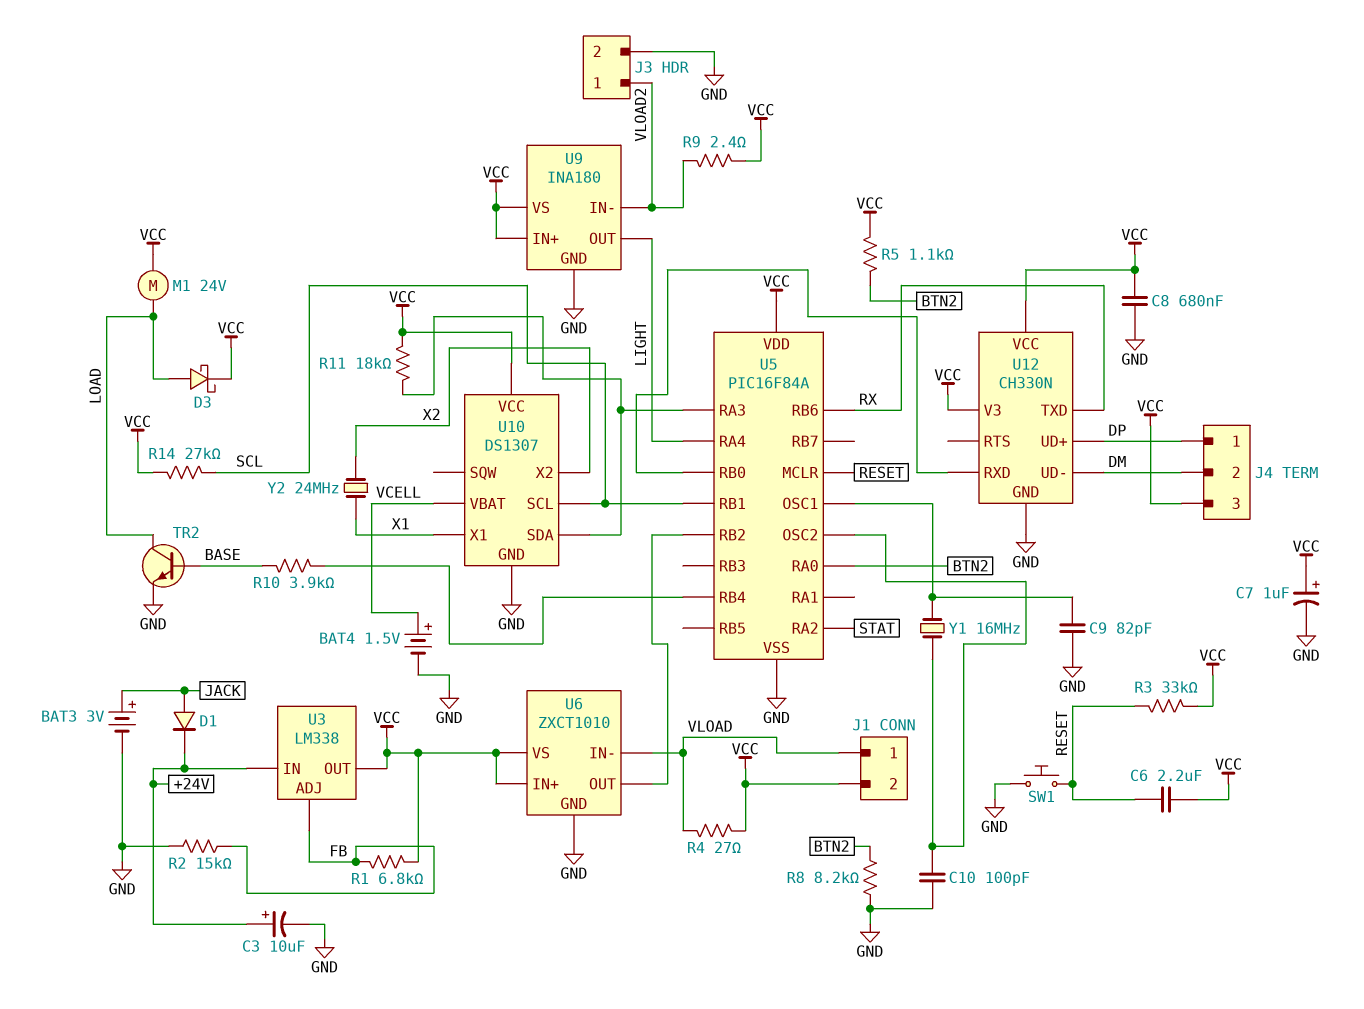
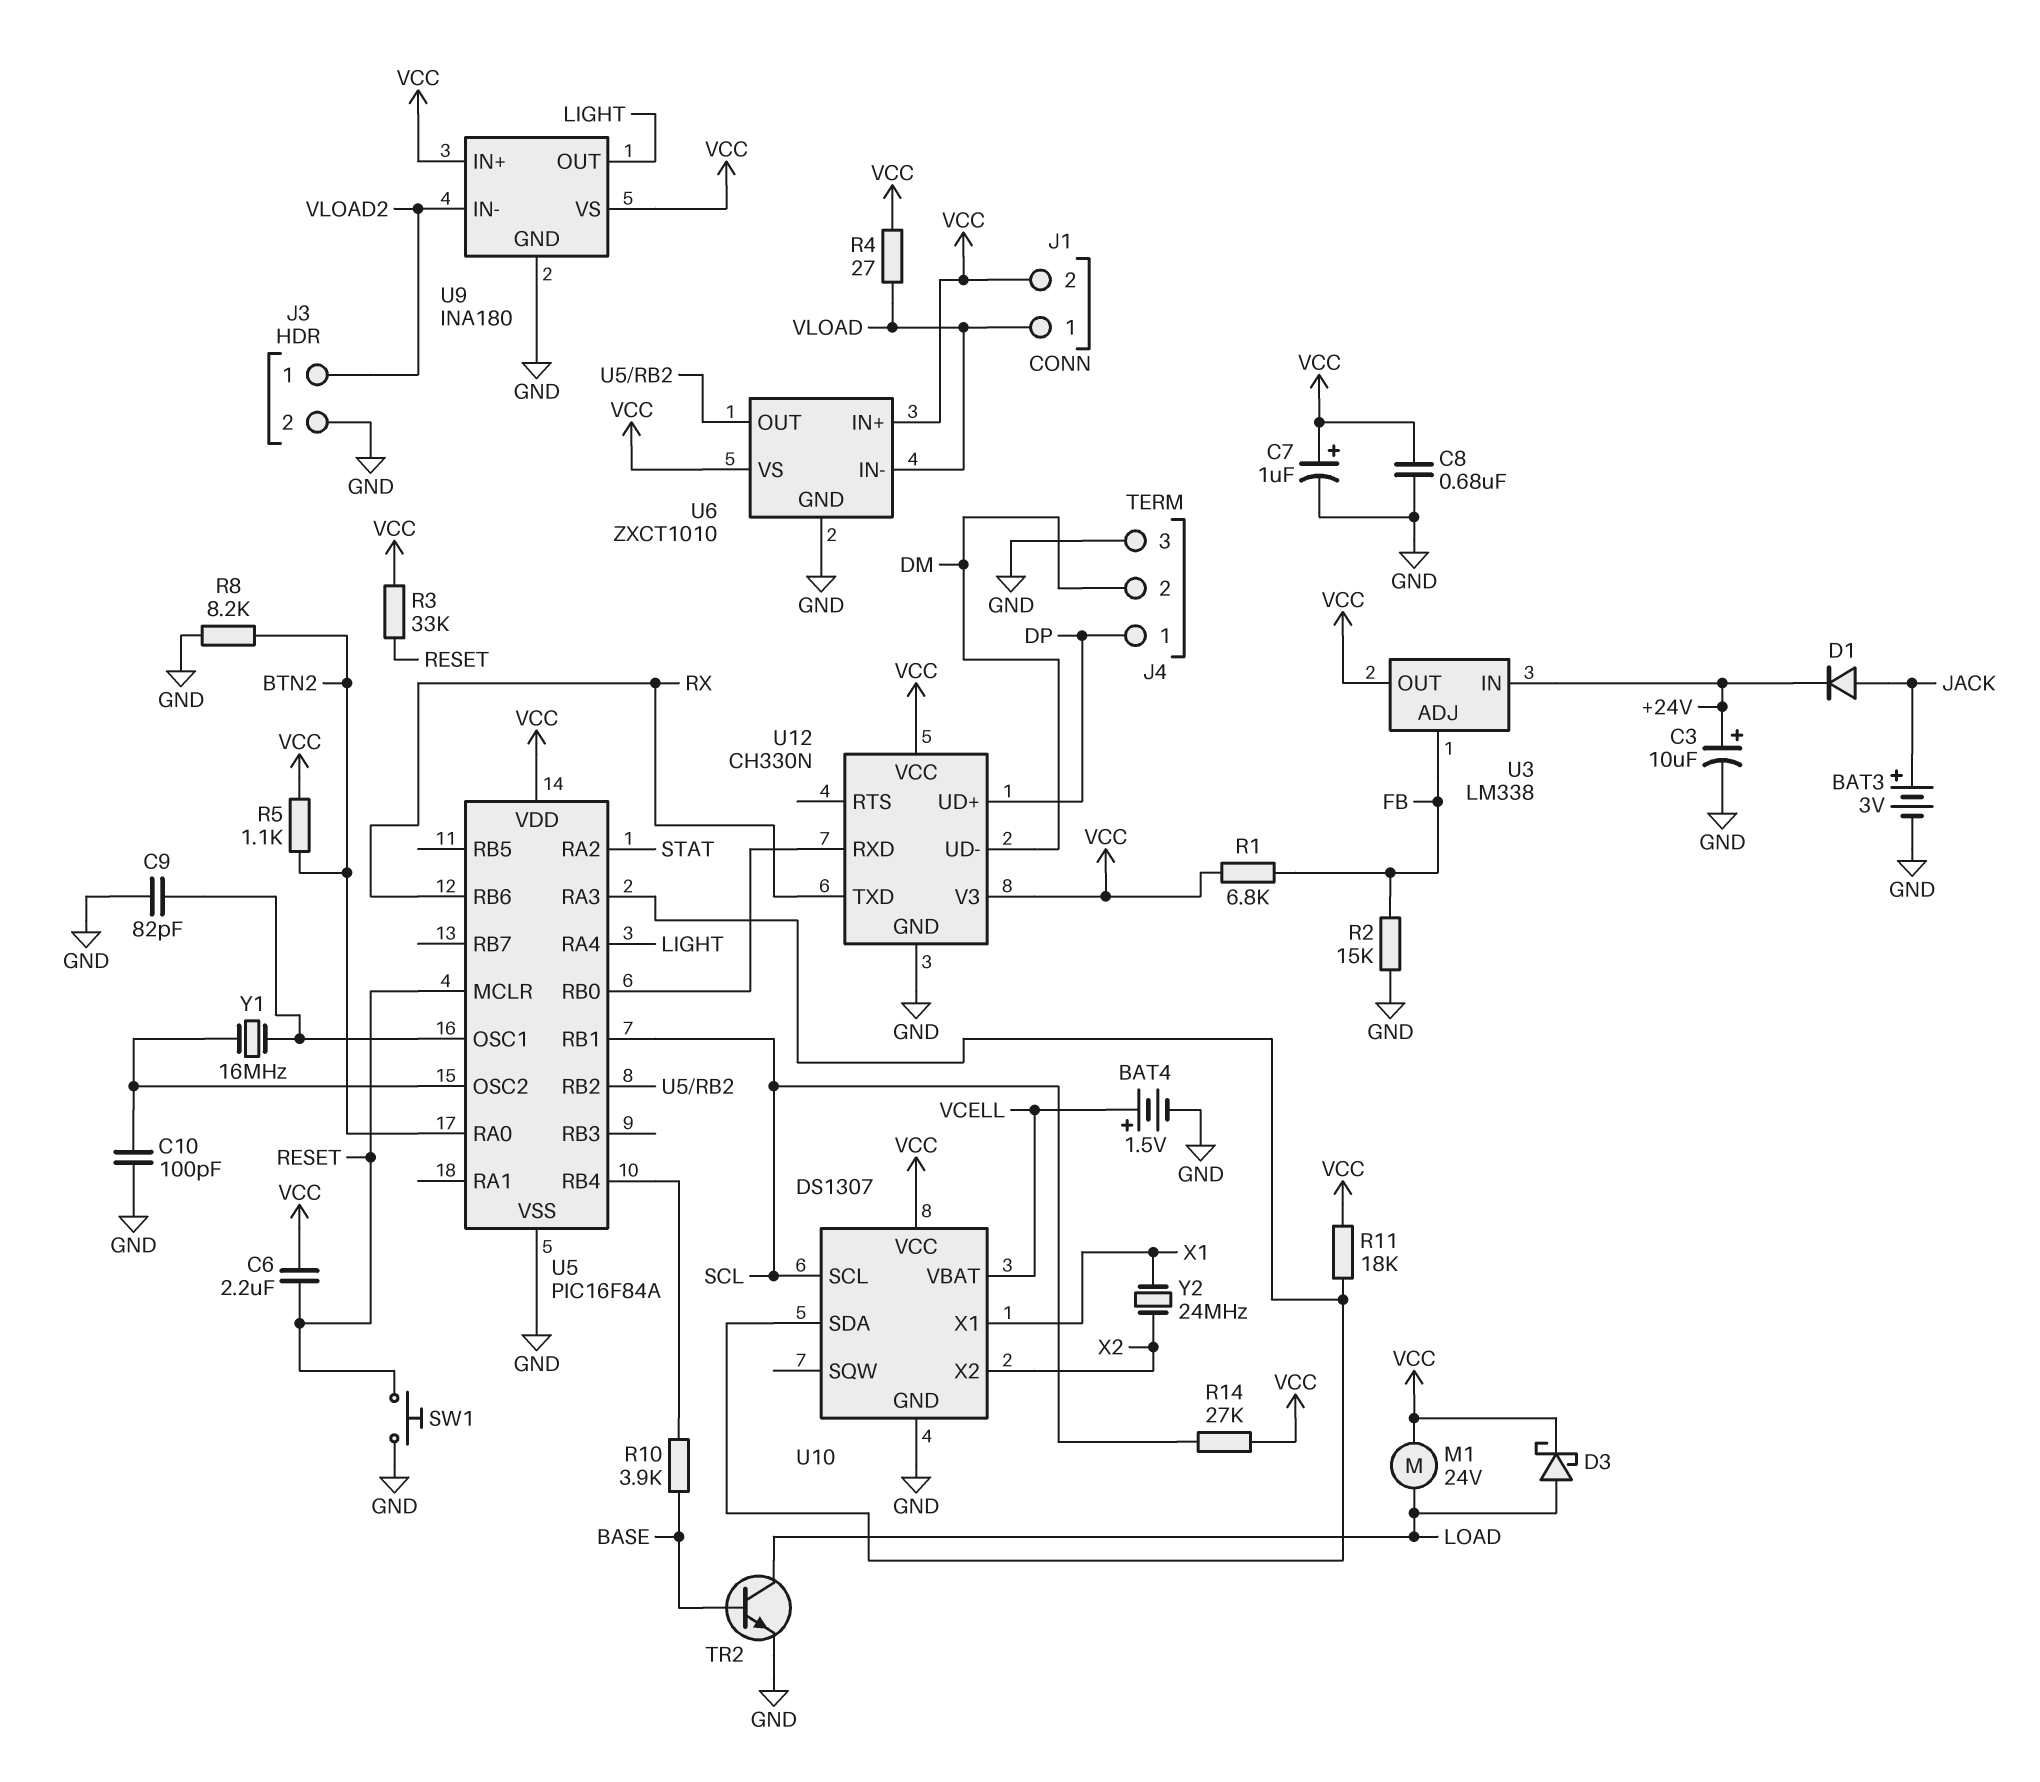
J4 pin 3: VCC -> GND
R9: 2.4 (VCC, VLOAD2) -> none

